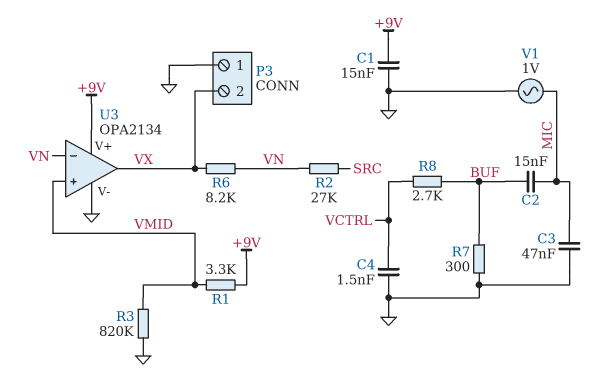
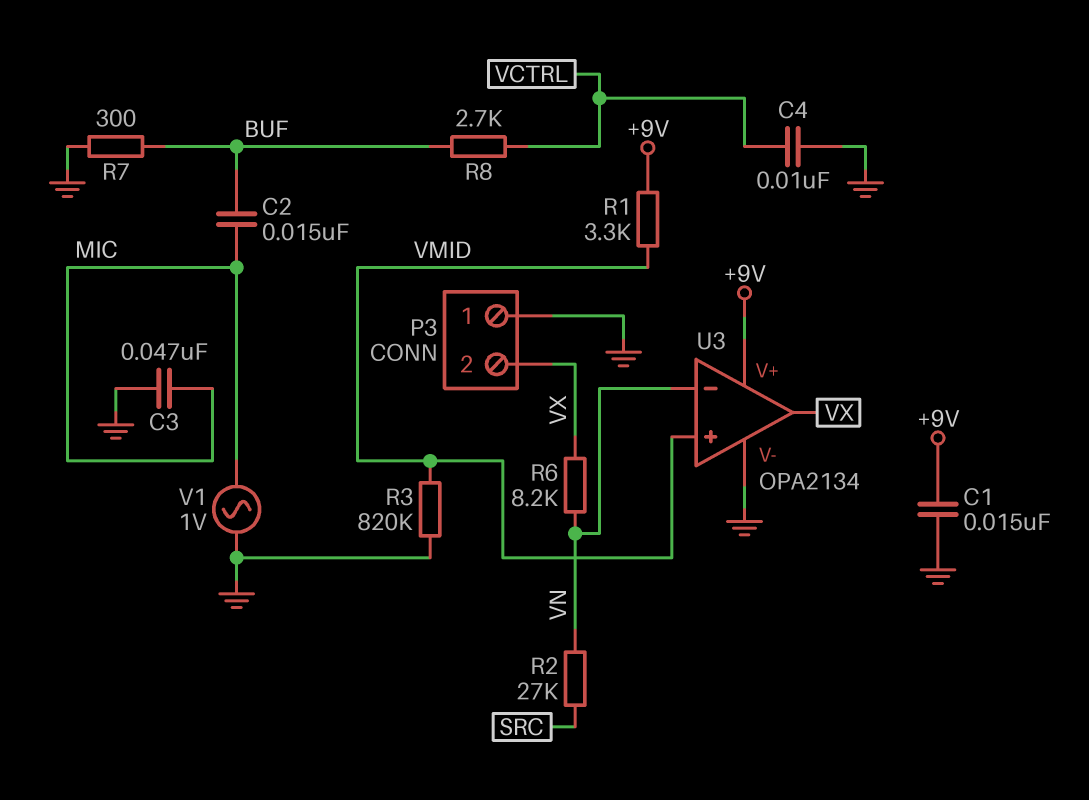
C4: 1.5nF (GND, VCTRL) -> 10nF (GND, VCTRL)

